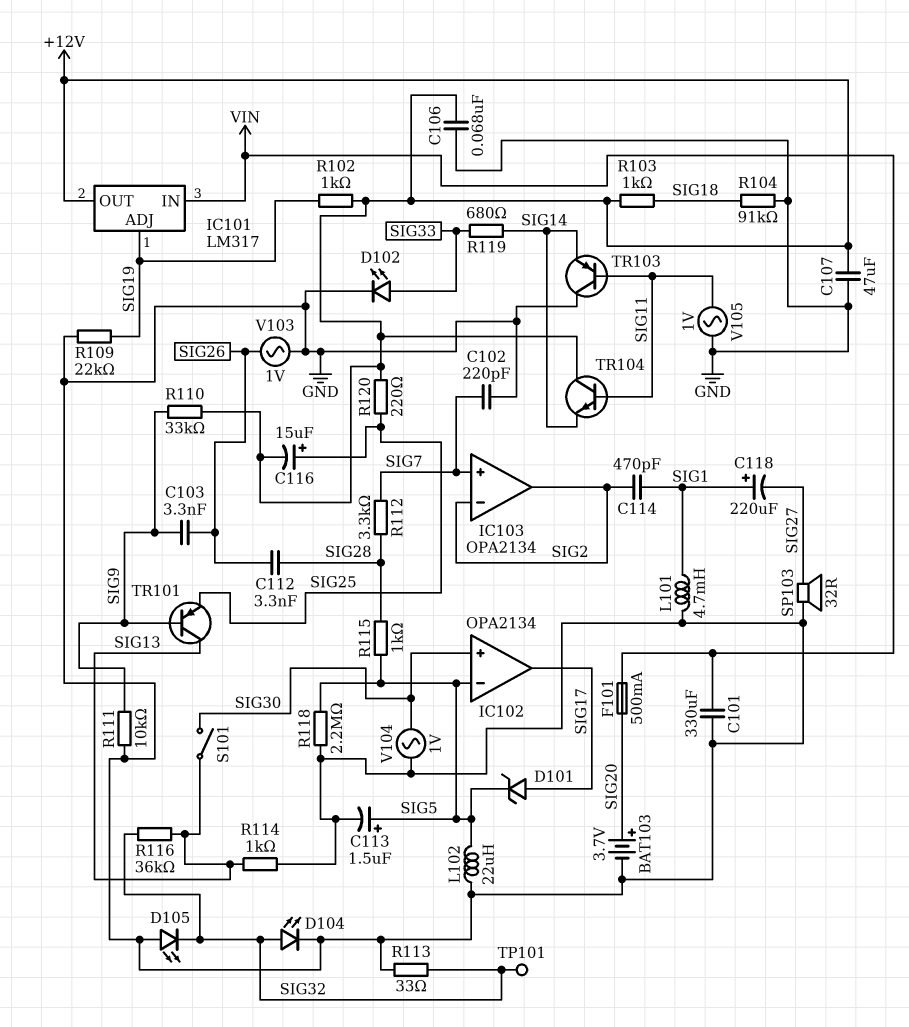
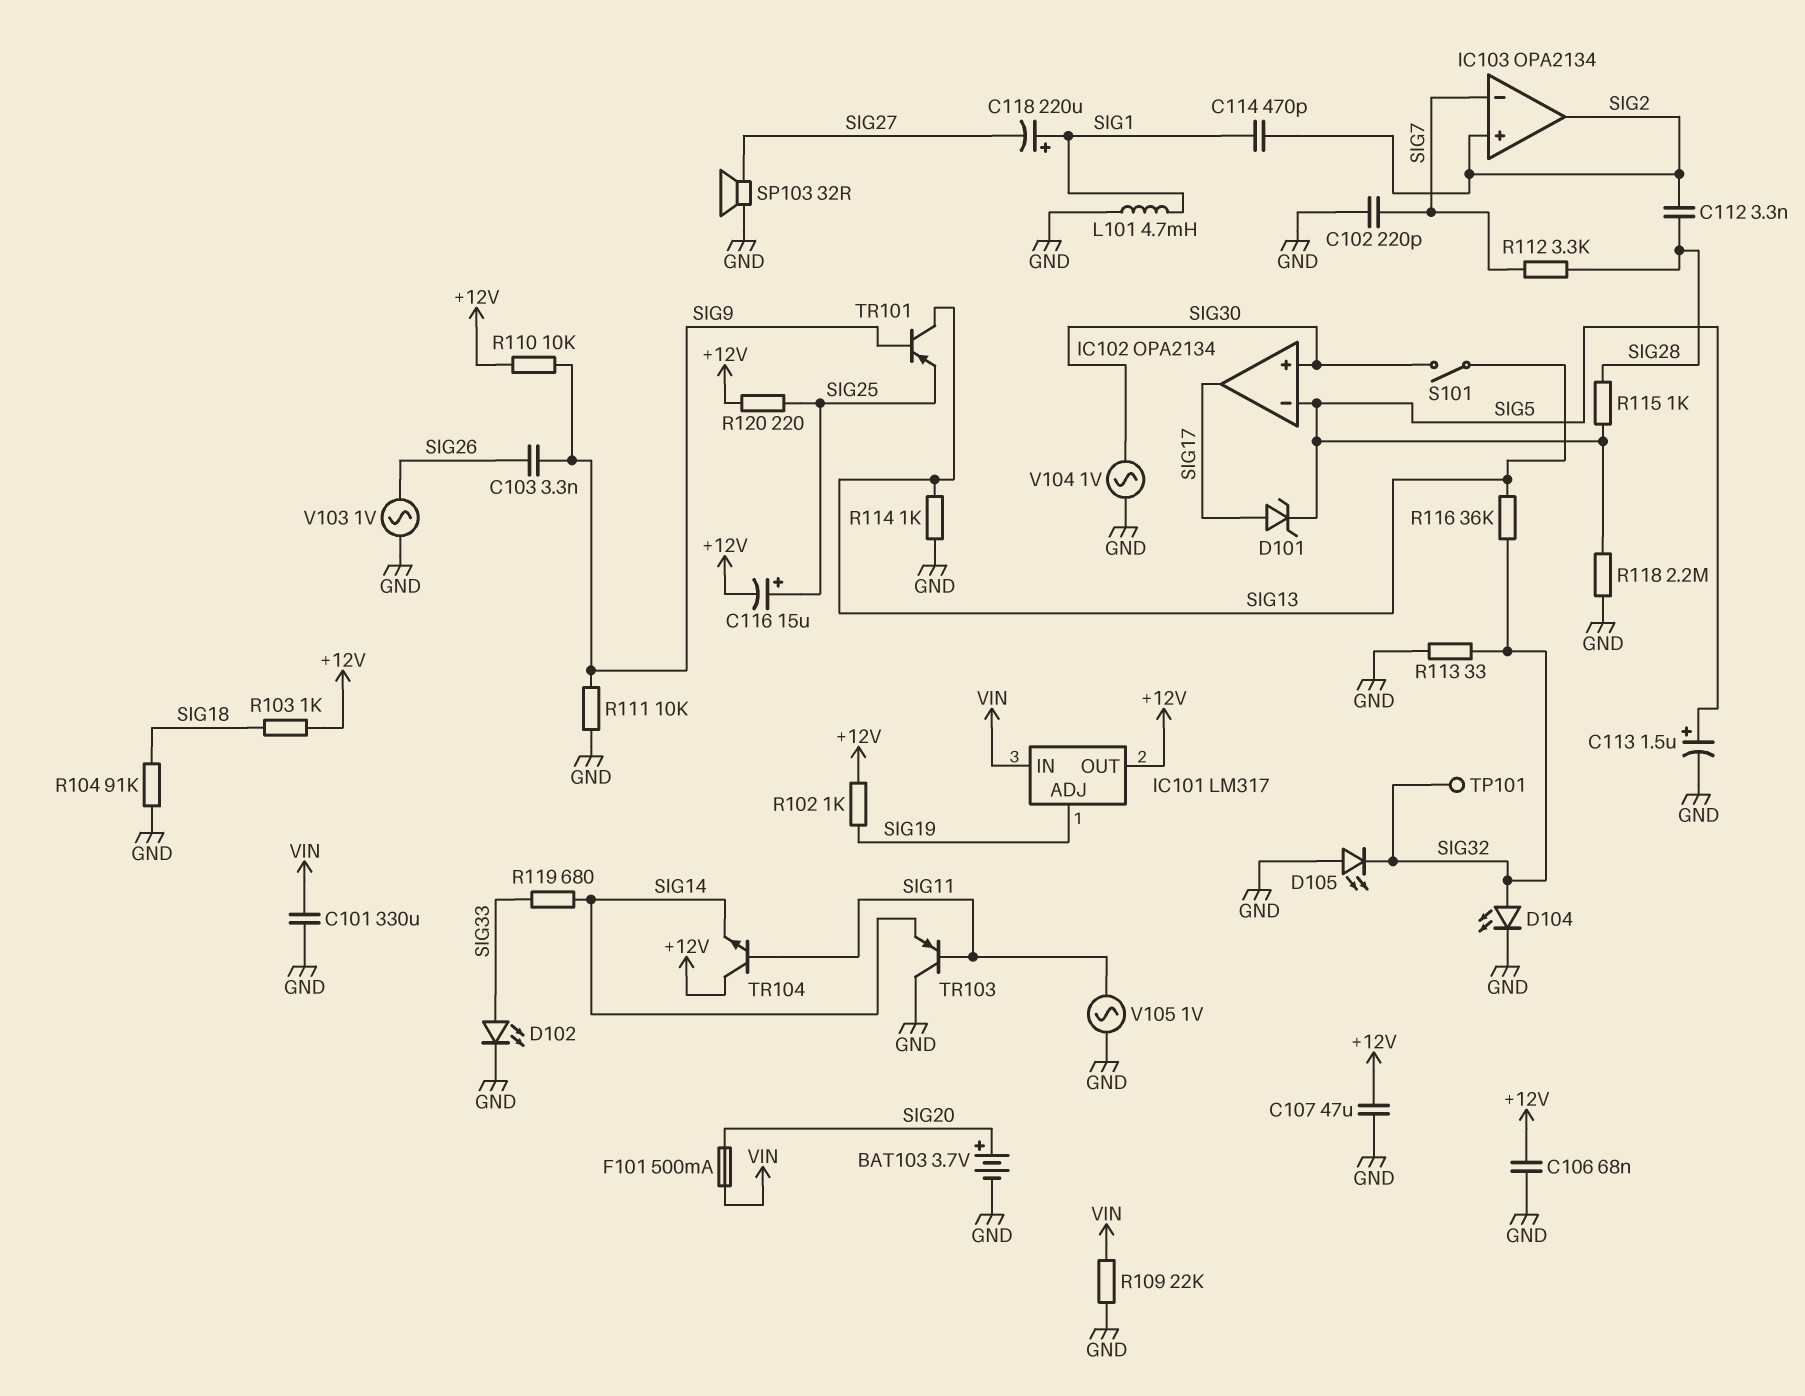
C112: 3.3nF (SIG26, SIG28) -> 3.3nF (SIG2, SIG28)
IC103 pin in+: SIG7 -> SIG2
IC103 pin in-: SIG2 -> SIG7
L102: 22uH (GND, SIG5) -> none
R109: 22k (GND, SIG19) -> 22k (GND, VIN)
R110: 33k (+12V, SIG9) -> 10k (+12V, SIG9)

